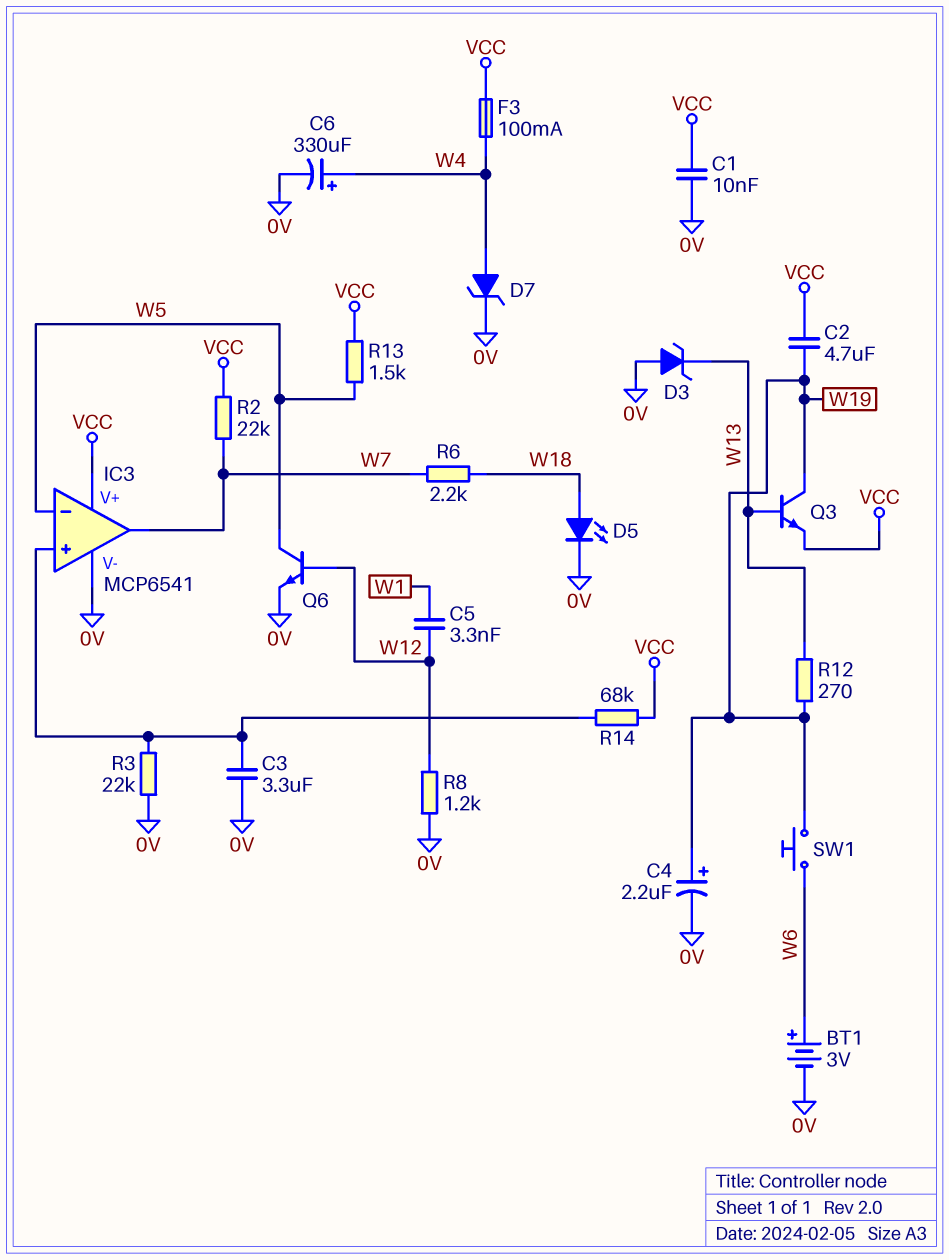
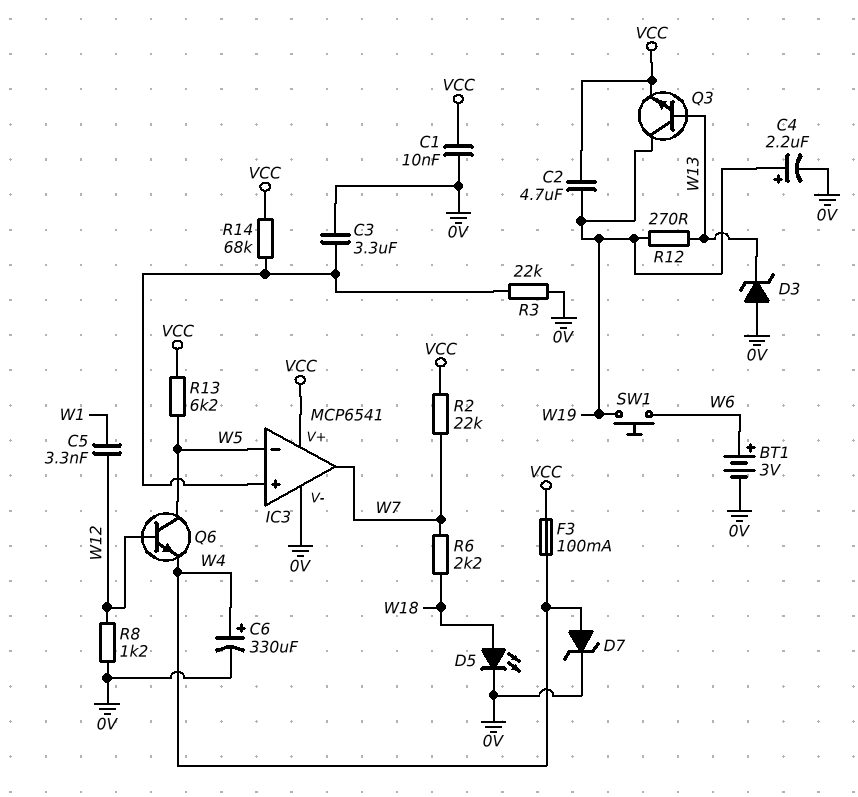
Q6: NPN (B W12, C W5, E 0V) -> NPN (B W12, C W5, E W4)
R13: 1.5k (VCC, W5) -> 6.2k (VCC, W5)

